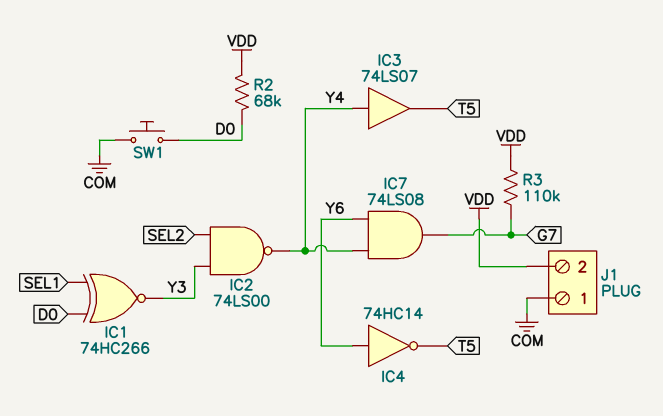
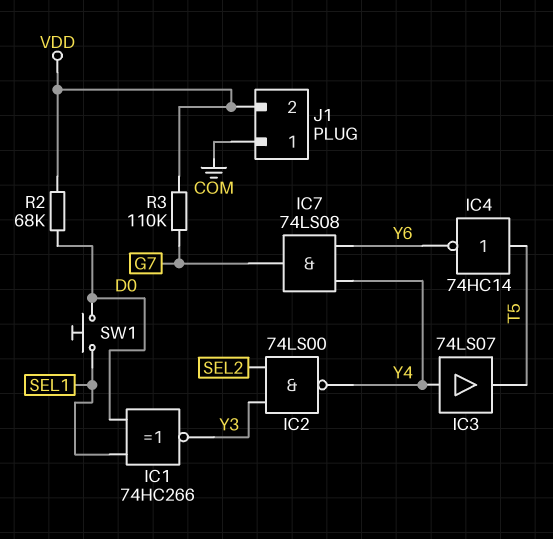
IC4: NOT 74HC14 (in Y6, out T5) -> NOT 74HC14 (in T5, out Y6)
SW1: button (COM, D0) -> button (D0, SEL1)

